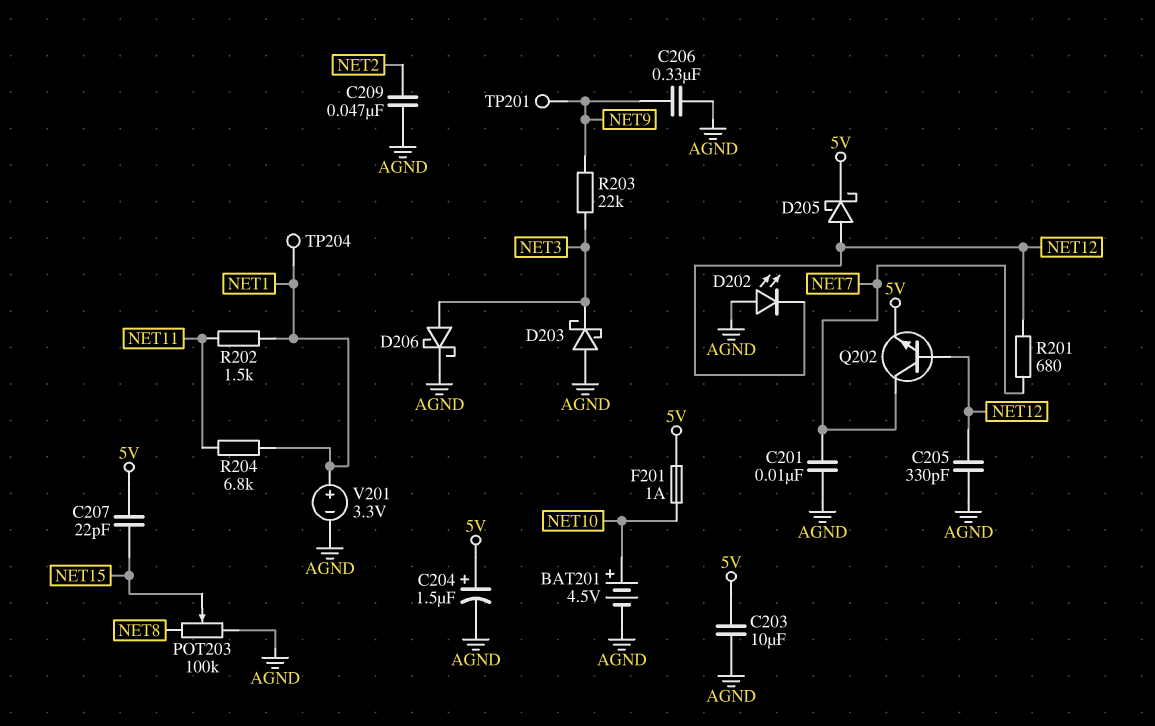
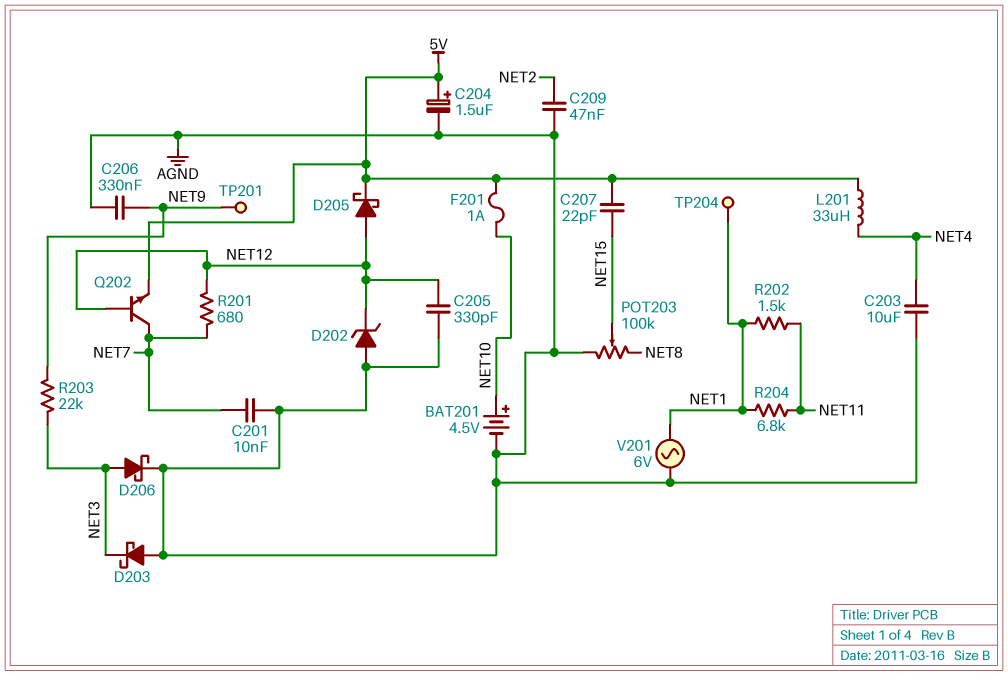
C203: 10uF (5V, AGND) -> 10uF (AGND, NET4)
D202: LED (A AGND, K NET12) -> zener (A AGND, K NET12)
L201: none -> 33uH (5V, NET4)
V201: 3.3V (plus NET1, minus AGND) -> AC 6V (AGND, NET1)

